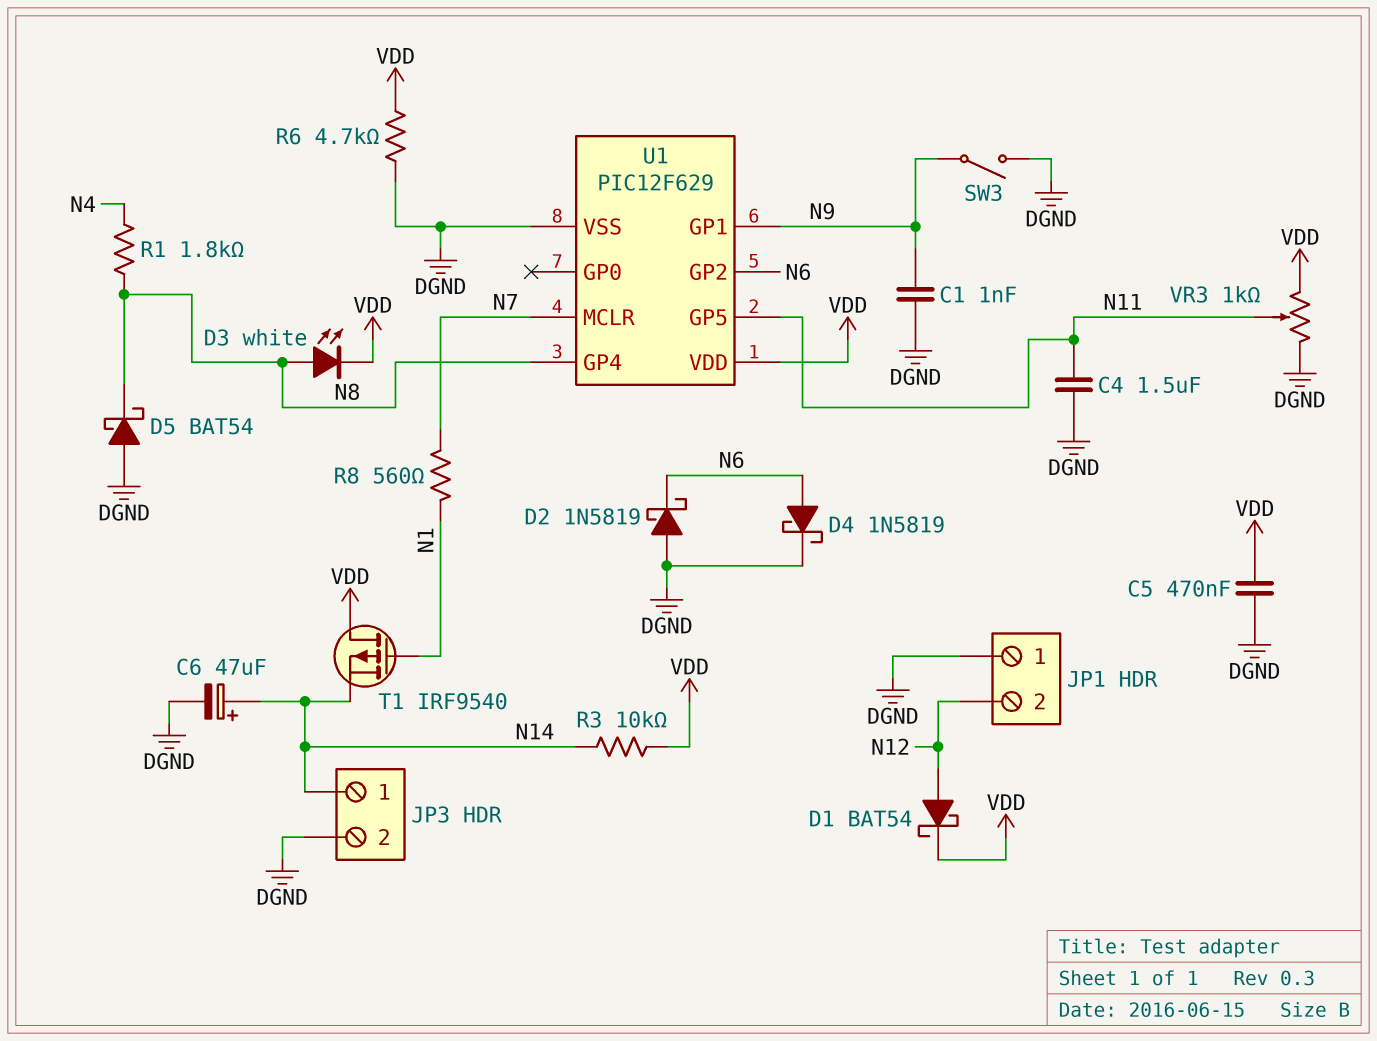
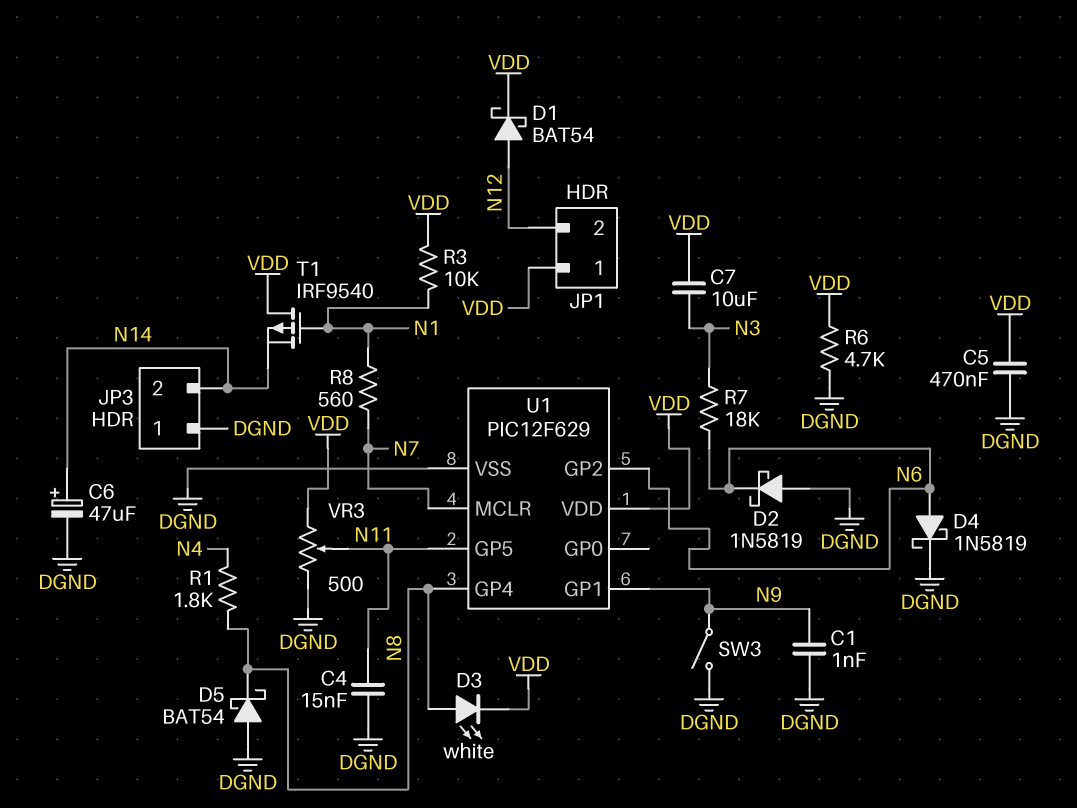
C4: 1.5uF (DGND, N11) -> 15nF (DGND, N11)
C7: none -> 10uF (N3, VDD)
JP1 pin 1: DGND -> VDD
JP3 pin 1: N14 -> DGND
JP3 pin 2: DGND -> N14
R3: 10k (N14, VDD) -> 10k (N1, VDD)
R7: none -> 18k (N3, N6)
VR3: 1k (DGND, VDD, wiper N11) -> 500 (DGND, VDD, wiper N11)

